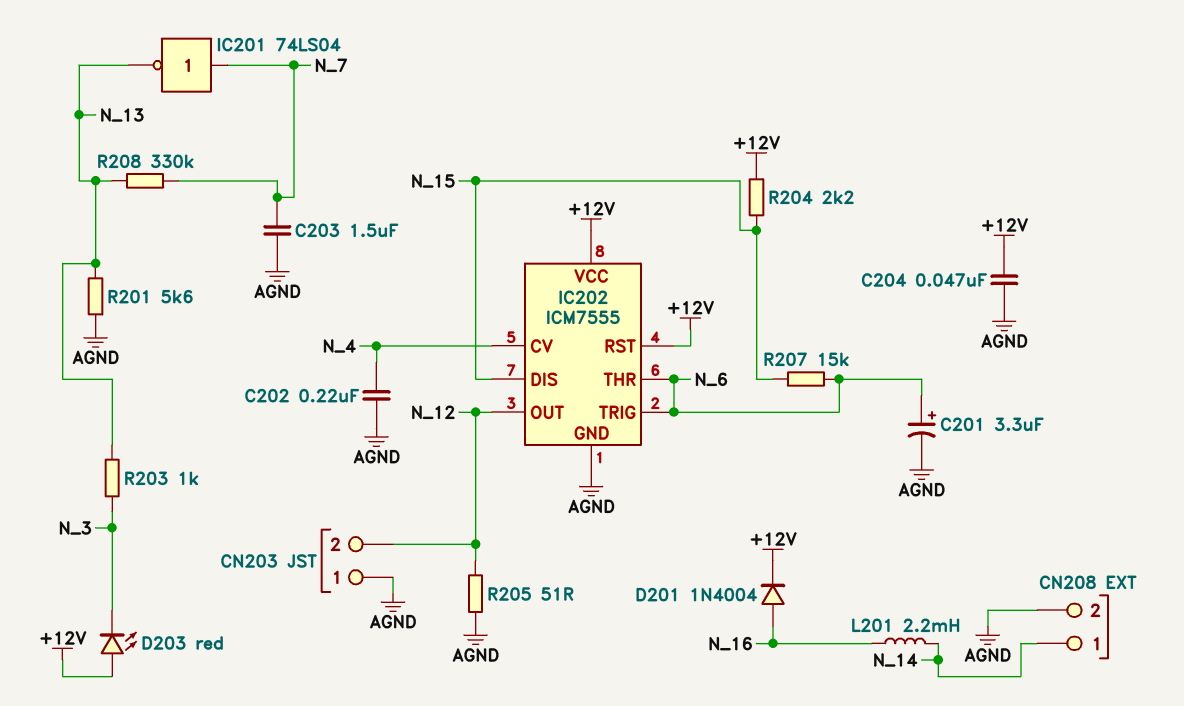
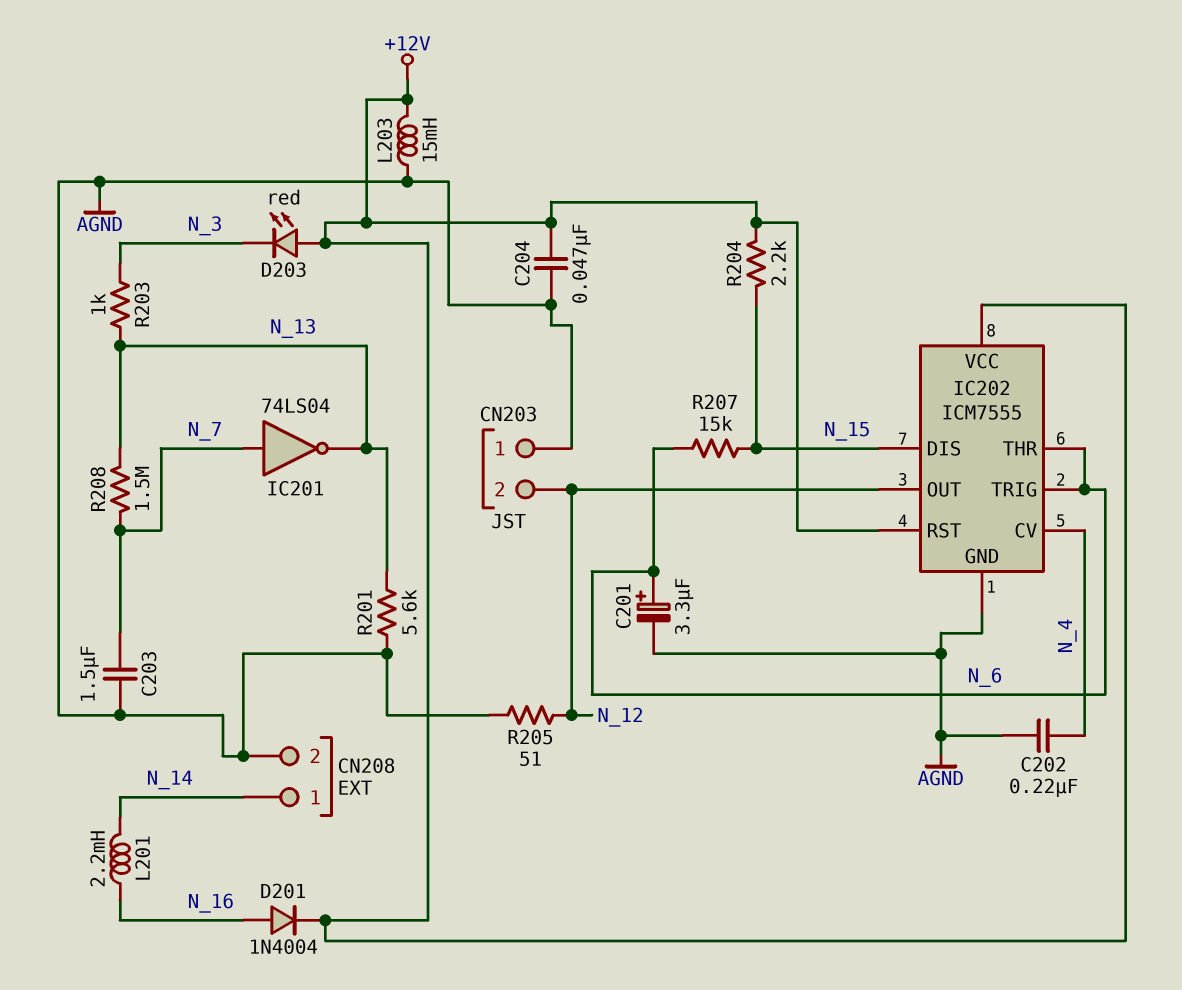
L203: none -> 15mH (+12V, AGND)
R208: 330k (N_7, N_13) -> 1.5M (N_7, N_13)

